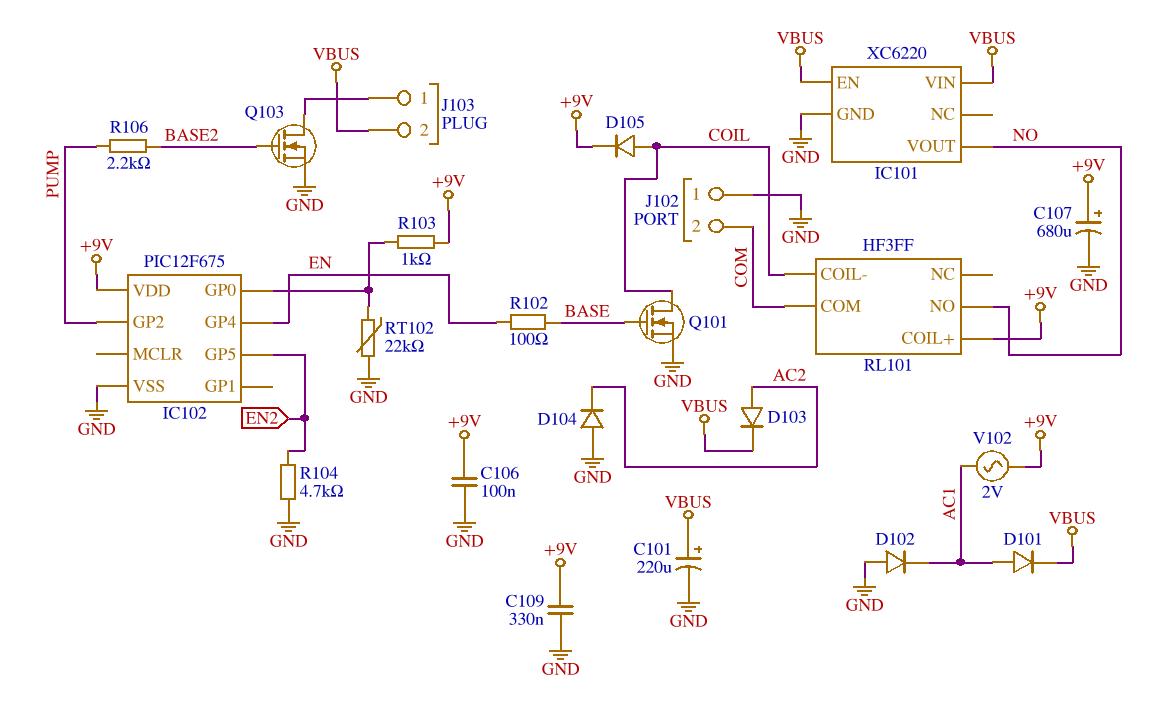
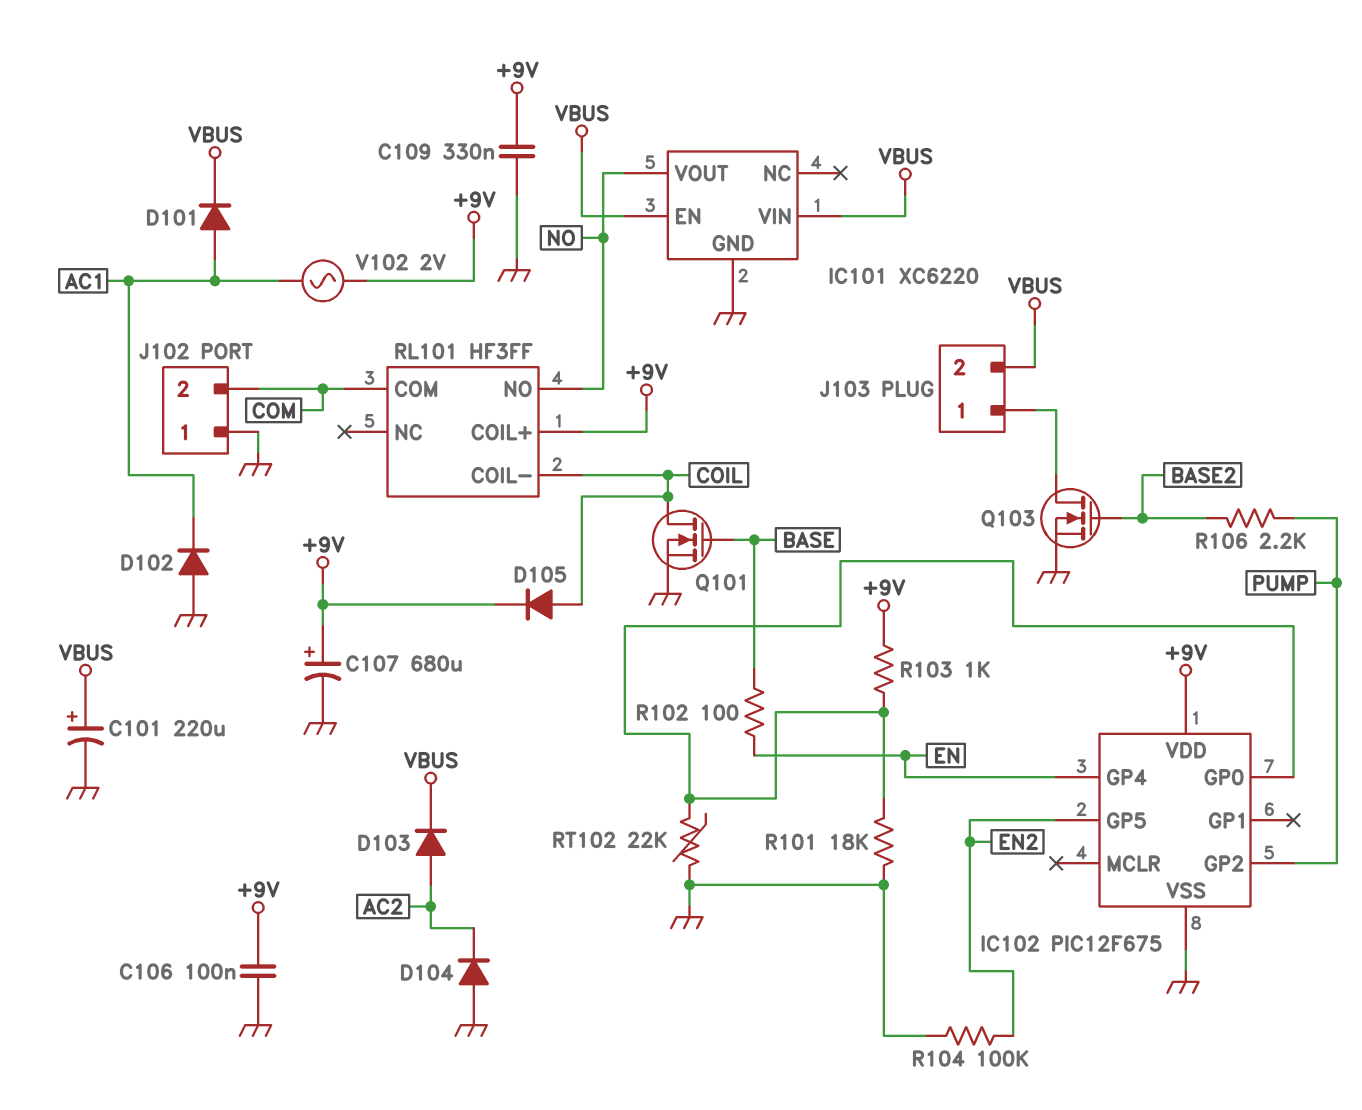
R101: none -> 18k (GND, IC102/GP0)
R104: 4.7k (EN2, GND) -> 100k (EN2, GND)

